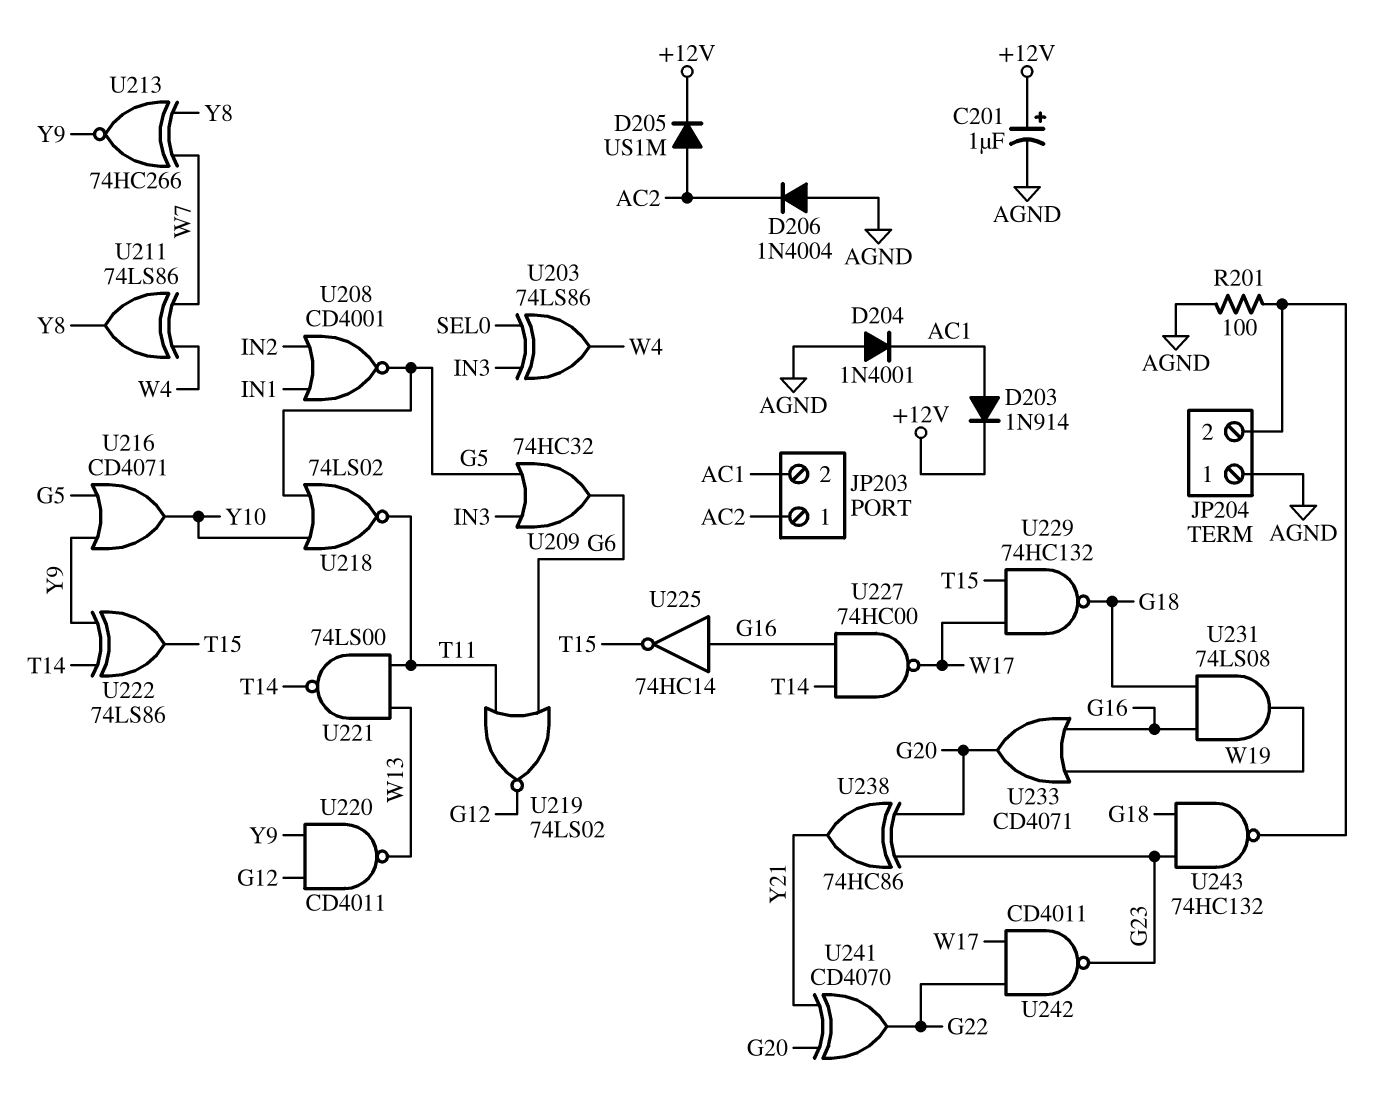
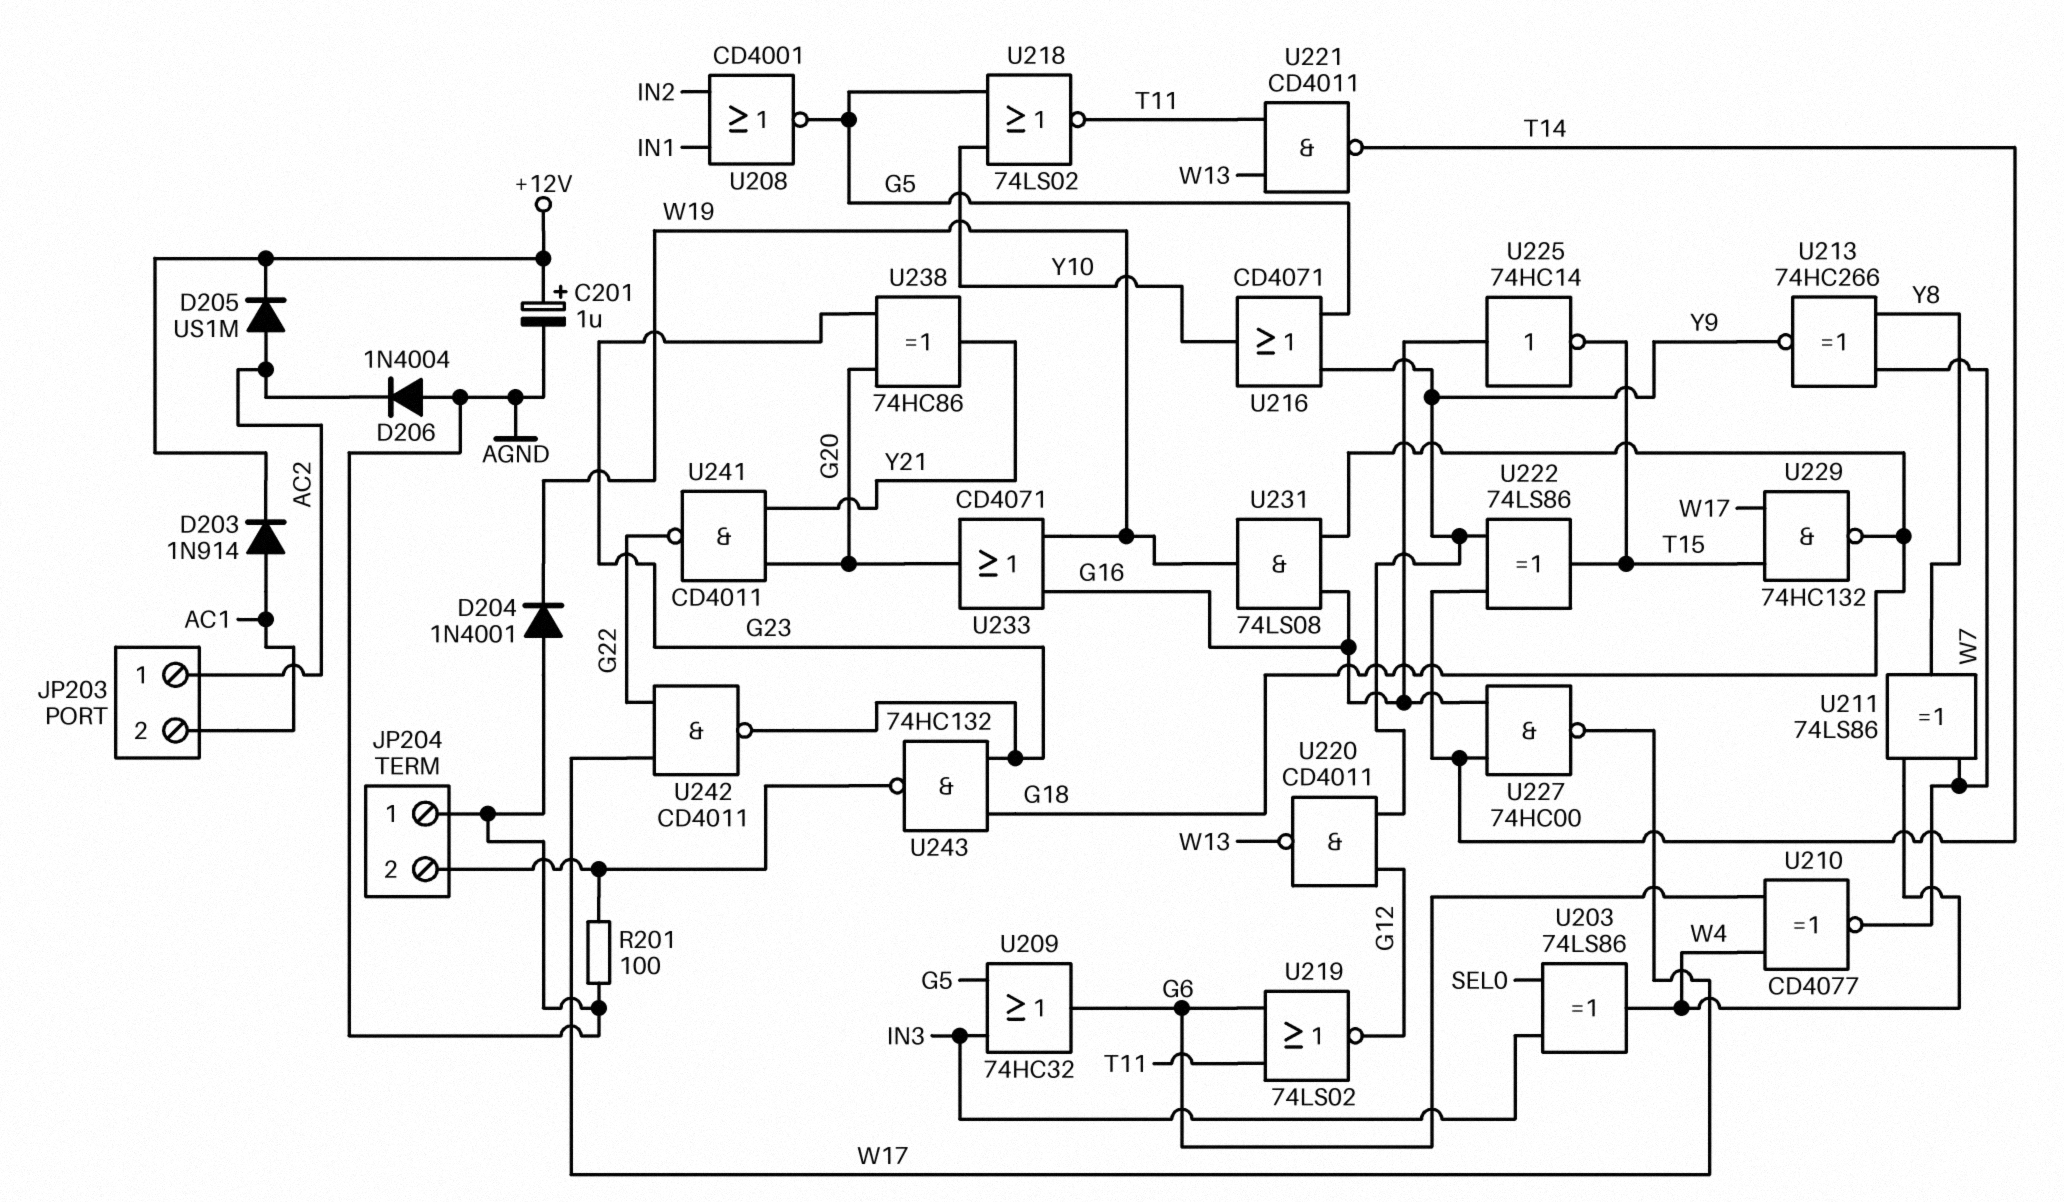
D204: diode 1N4001 (A AGND, K AC1) -> diode 1N4001 (A AGND, K W19)
U210: none -> XNOR CD4077 (in G6, in W4, out W7)
U221: NAND 74LS00 (in T11, in W13, out T14) -> NAND CD4011 (in T11, in W13, out T14)
U241: XOR CD4070 (in G20, in Y21, out G22) -> NAND CD4011 (in G20, in Y21, out G22)

